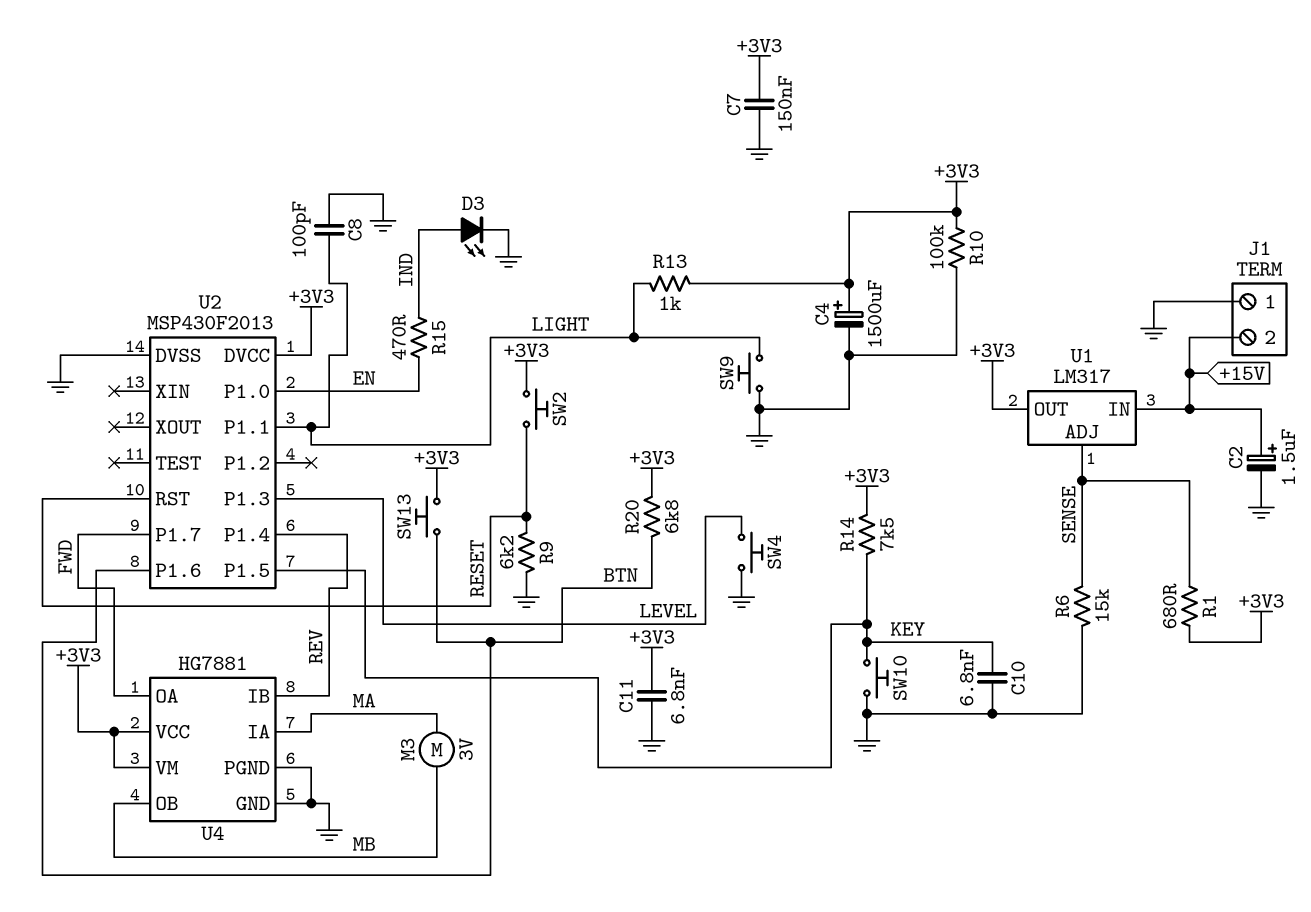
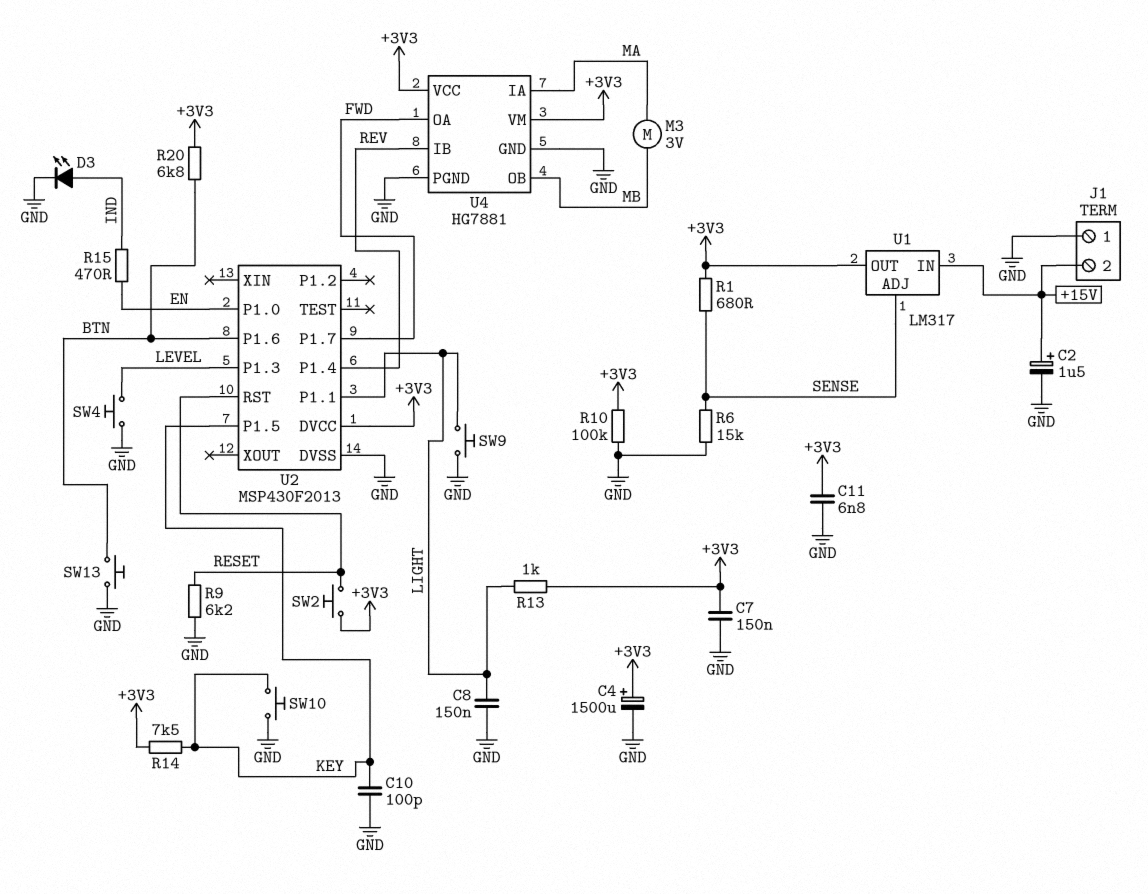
C8: 100pF (GND, LIGHT) -> 150nF (GND, LIGHT)
C10: 6.8nF (GND, KEY) -> 100pF (GND, KEY)
SW13: button (+3V3, BTN) -> button (BTN, GND)

